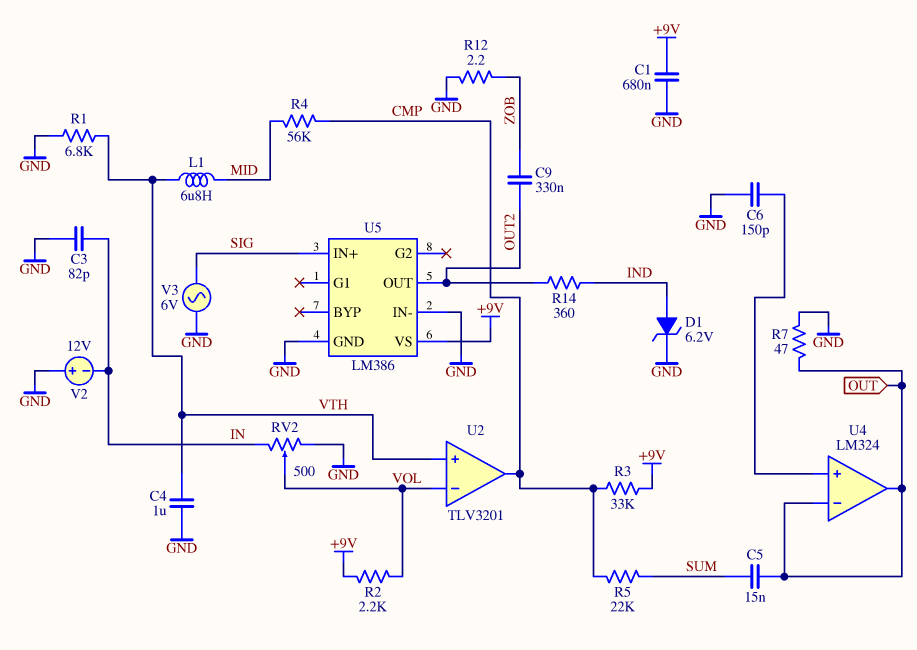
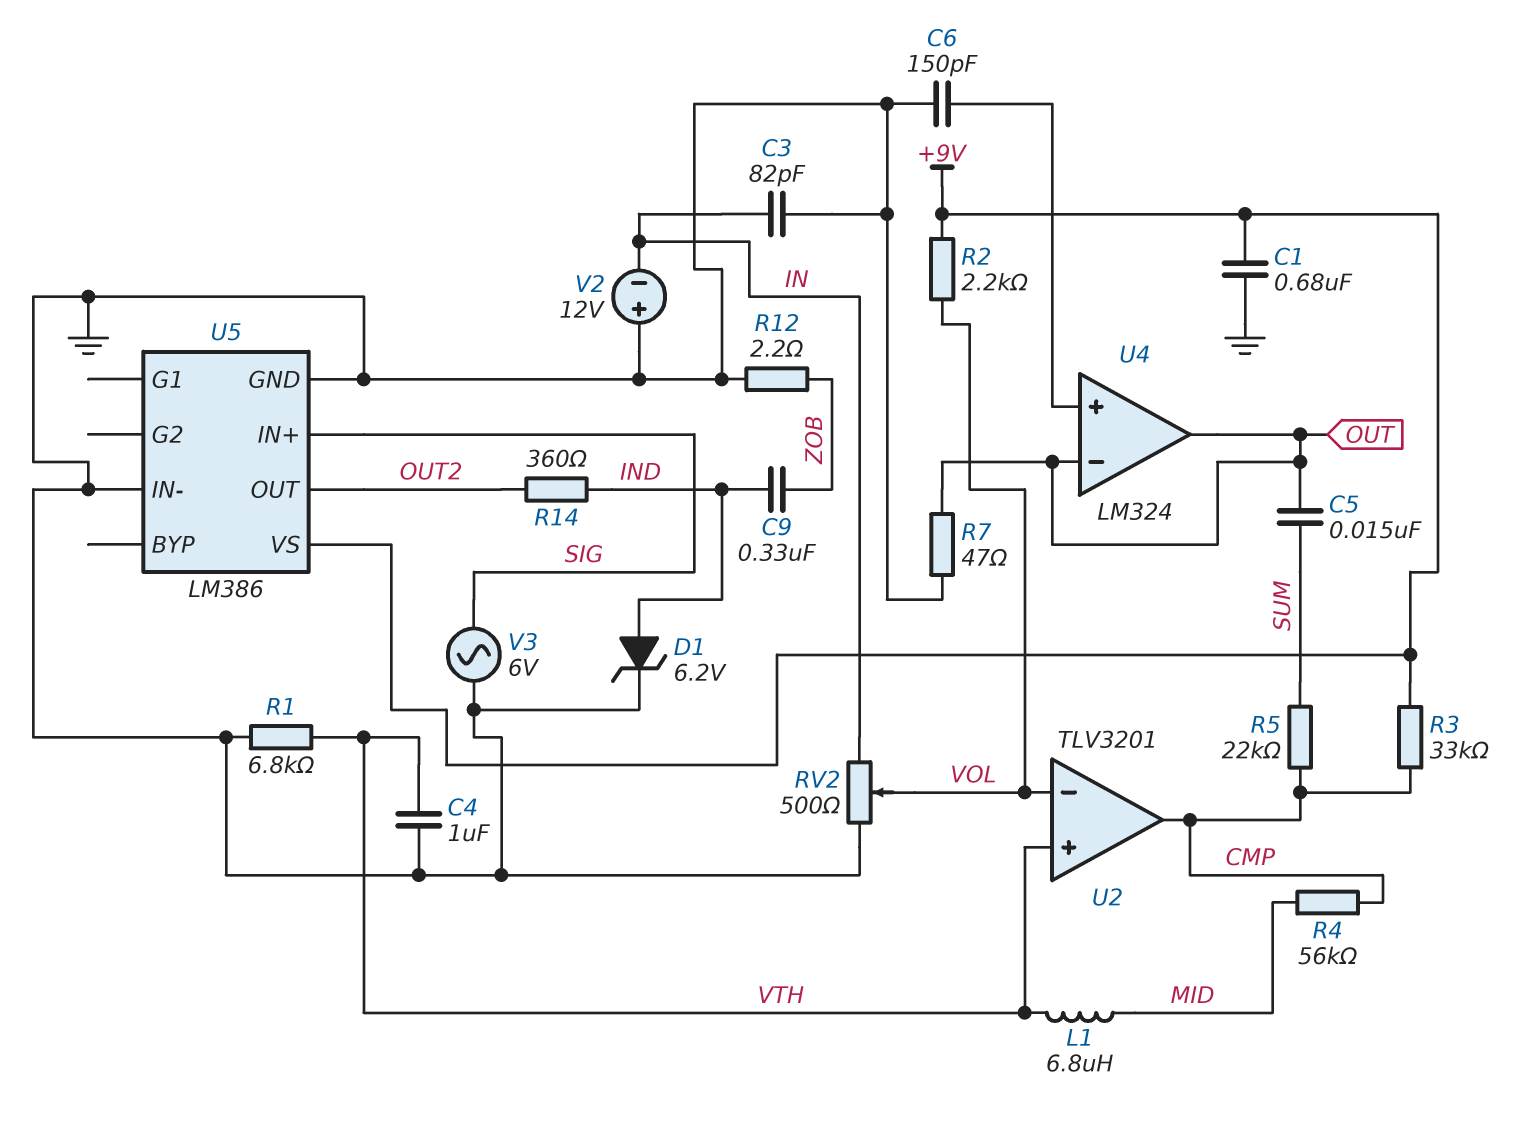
C9: 330nF (OUT2, ZOB) -> 330nF (IND, ZOB)

